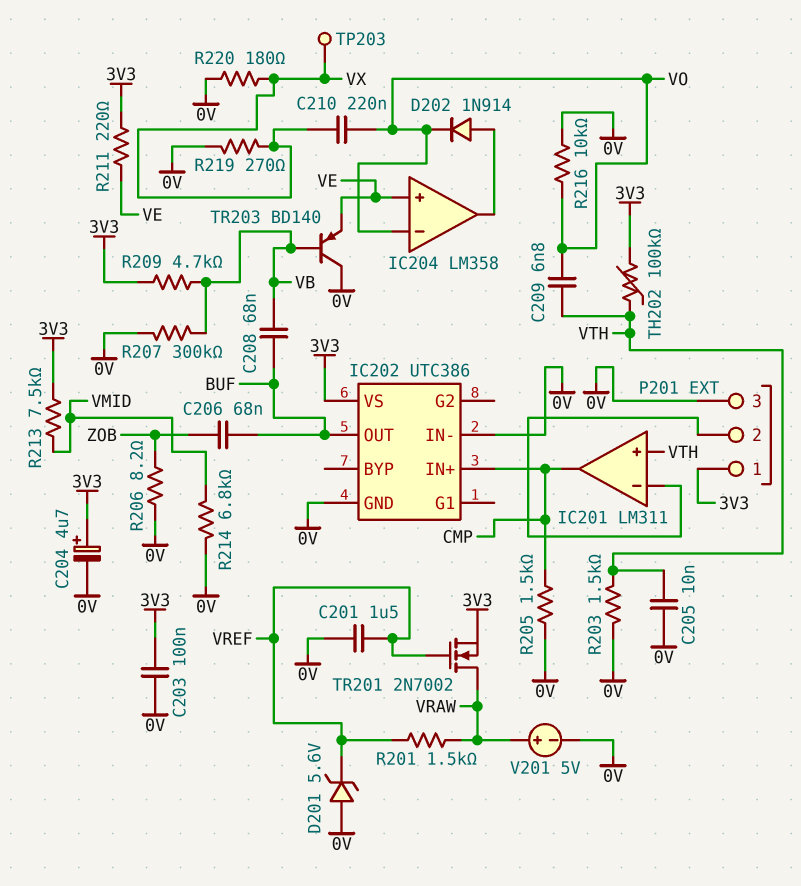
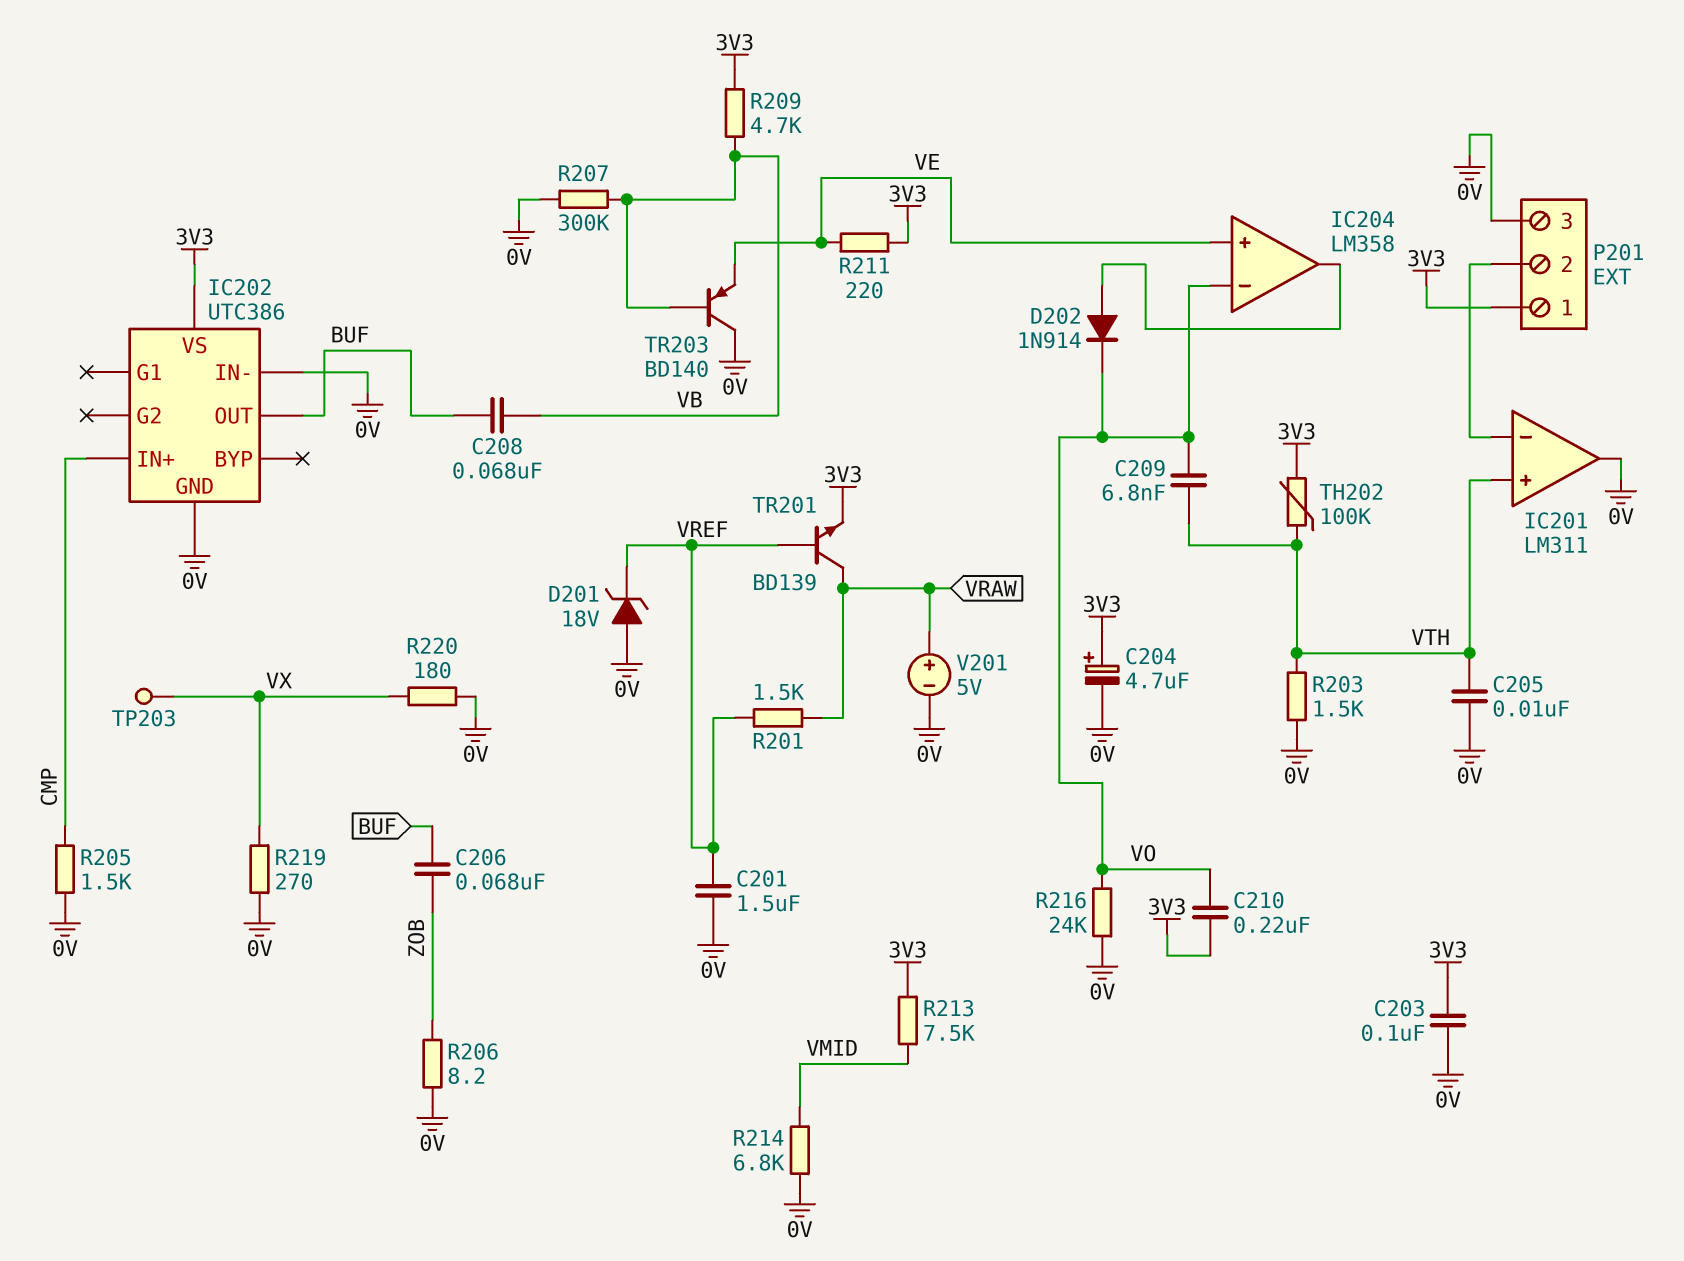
C210: 220nF (VO, VX) -> 220nF (3V3, VO)
D201: zener 5.6V (A 0V, K VREF) -> zener 18V (A 0V, K VREF)
IC201 pin out: CMP -> 0V
R216: 10k (0V, VO) -> 24k (0V, VO)
TR201: NMOS 2N7002 (G VREF, D VRAW, S 3V3) -> NPN BD139 (B VREF, C VRAW, E 3V3)

